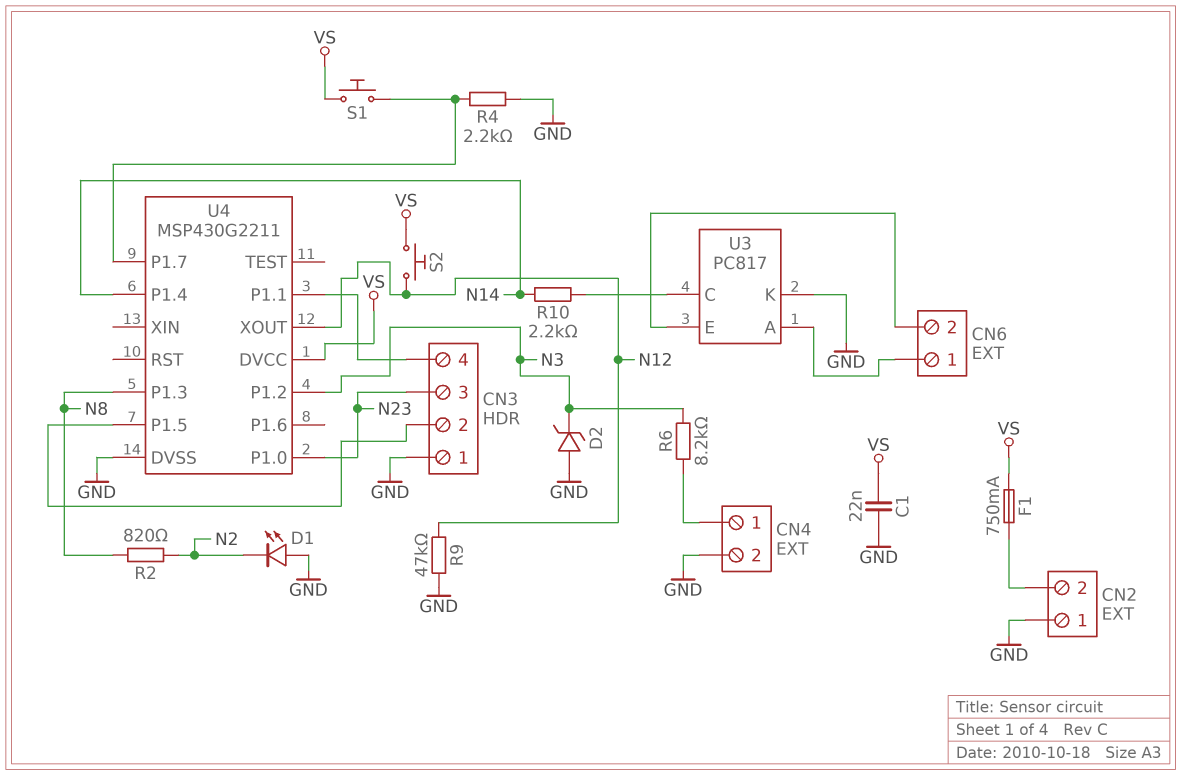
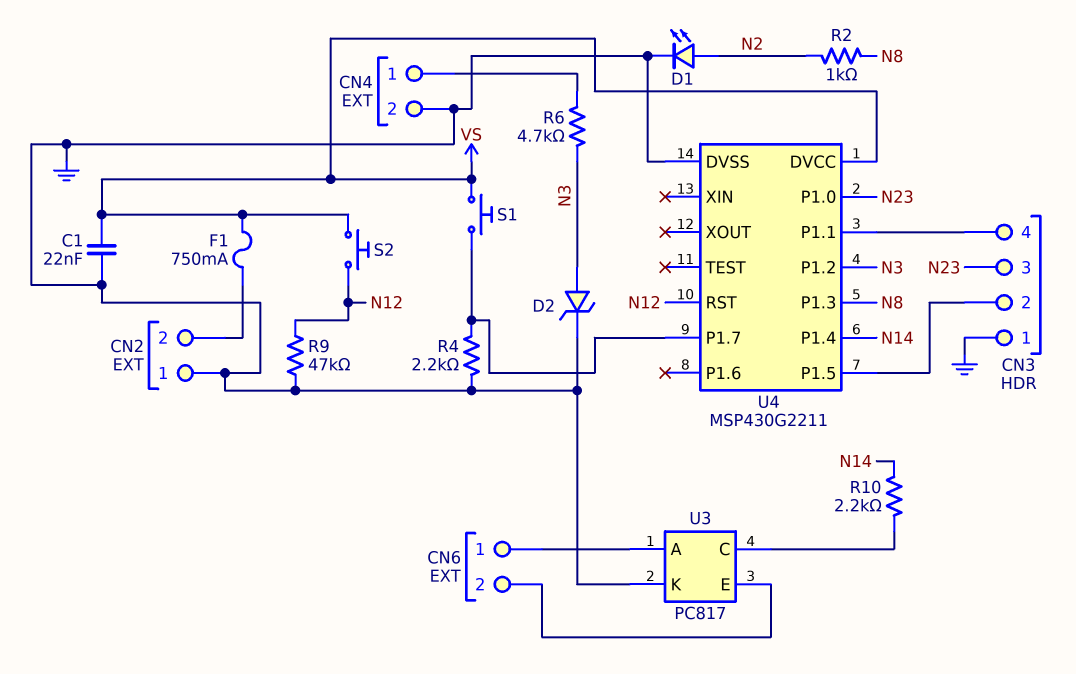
D1: LED (A GND, K N2) -> LED (A N2, K GND)
D2: zener (A GND, K N3) -> zener (A N3, K GND)
R2: 820 (N2, N8) -> 1k (N2, N8)
R6: 8.2k (CN4/1, N3) -> 4.7k (CN4/1, N3)
U4 pin RST: none -> N12
U4 pin XOUT: N12 -> none

